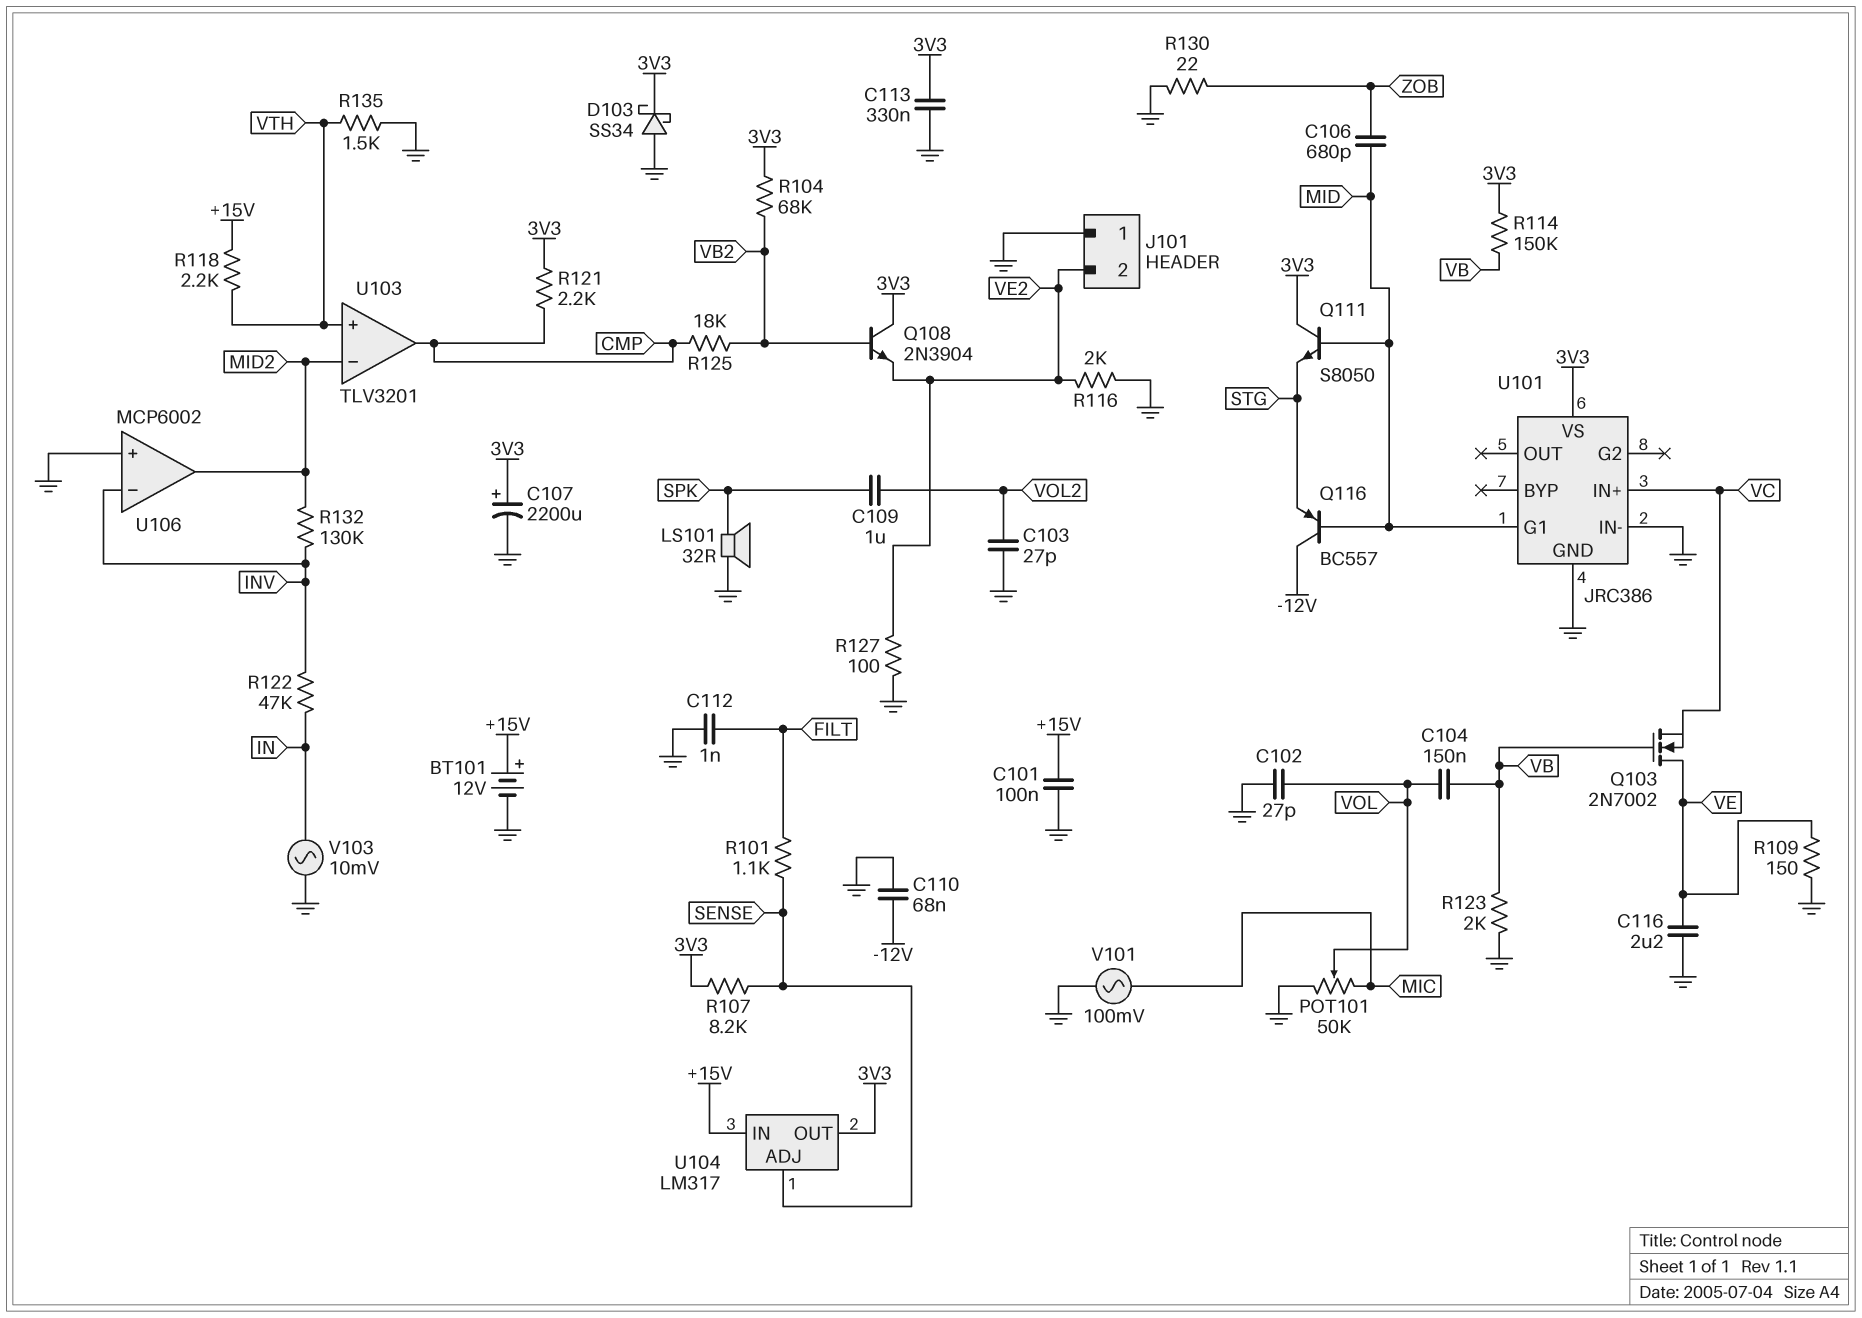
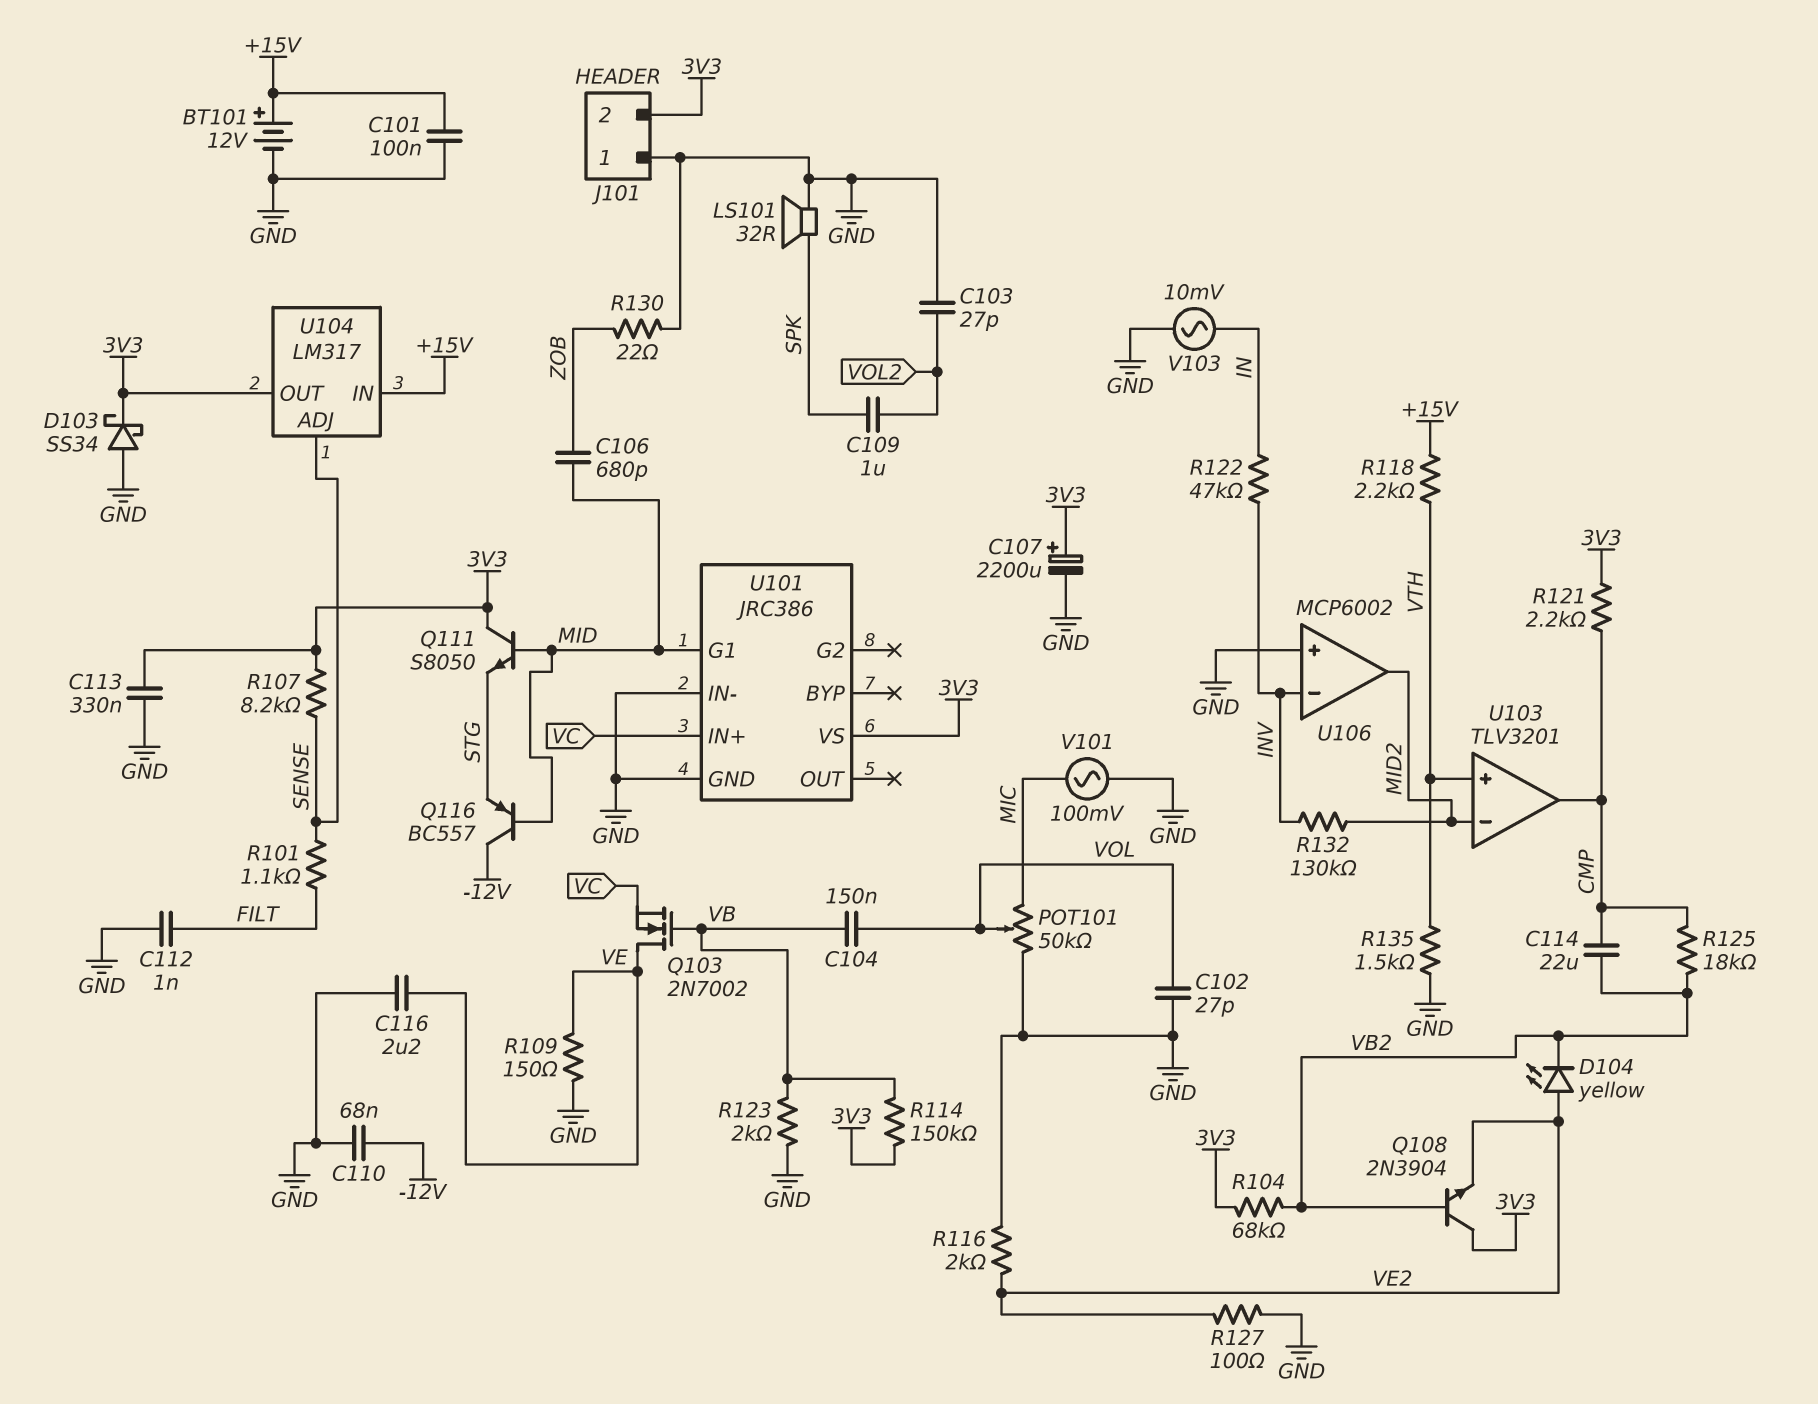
C114: none -> 22uF (CMP, VB2)
D104: none -> LED yellow (A VE2, K VB2)
J101 pin 2: VE2 -> 3V3

